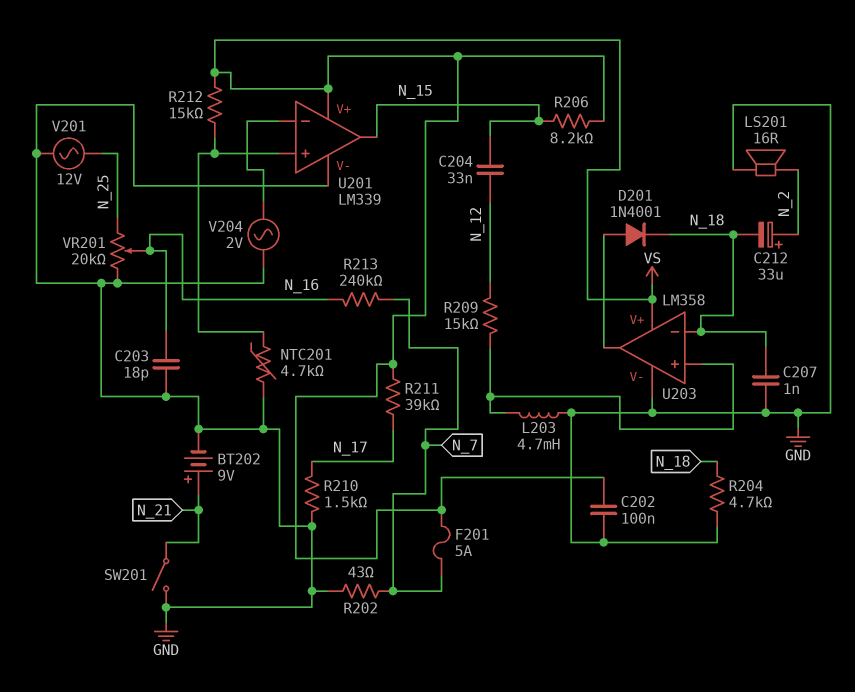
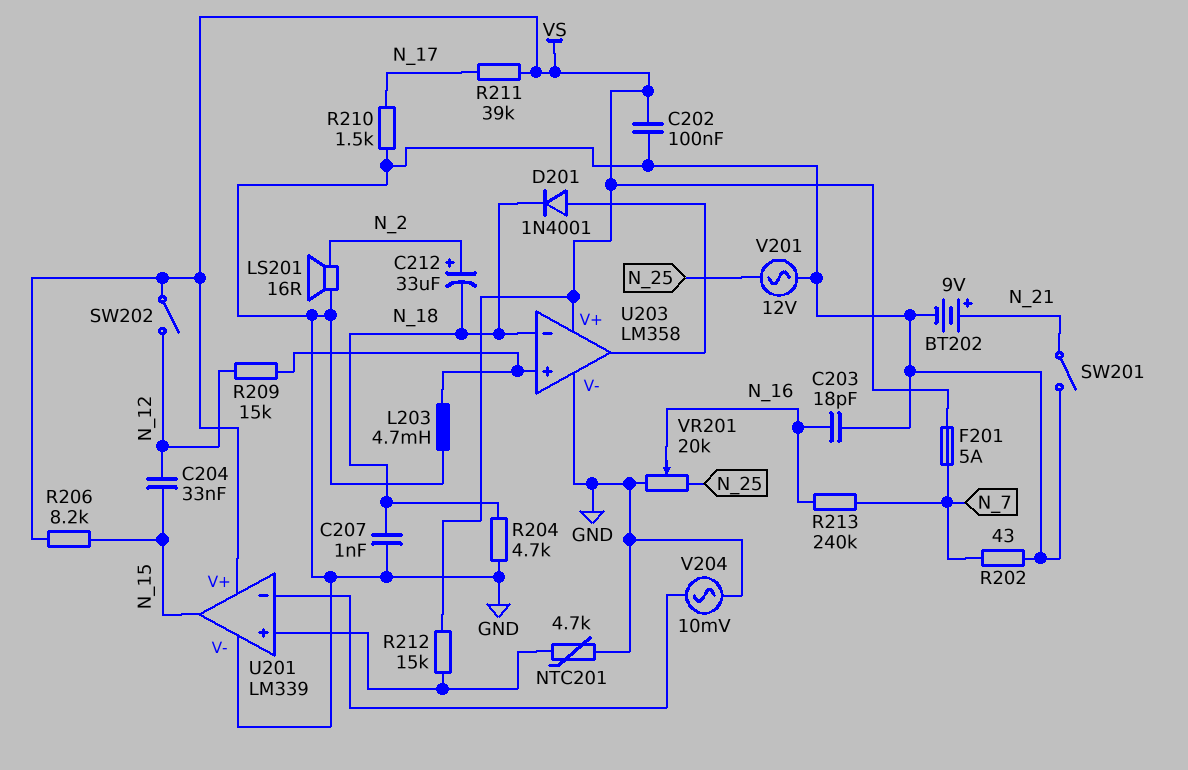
SW202: none -> switch (N_12, VS)
V204: AC 2V (GND, U201/in-) -> AC 10mV (GND, U201/in-)

